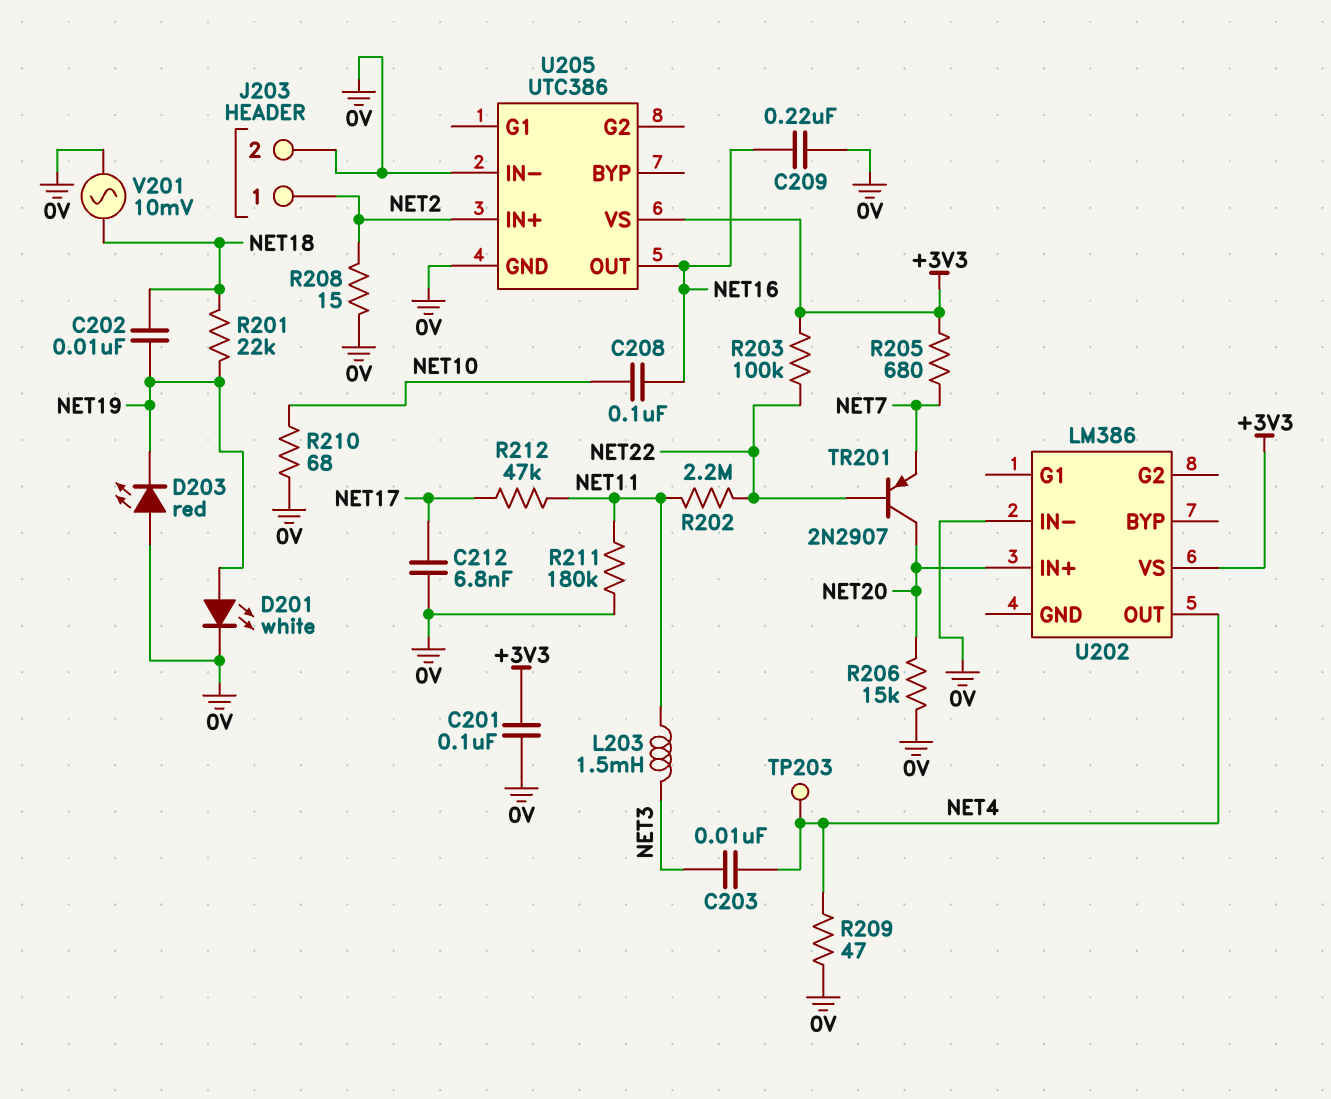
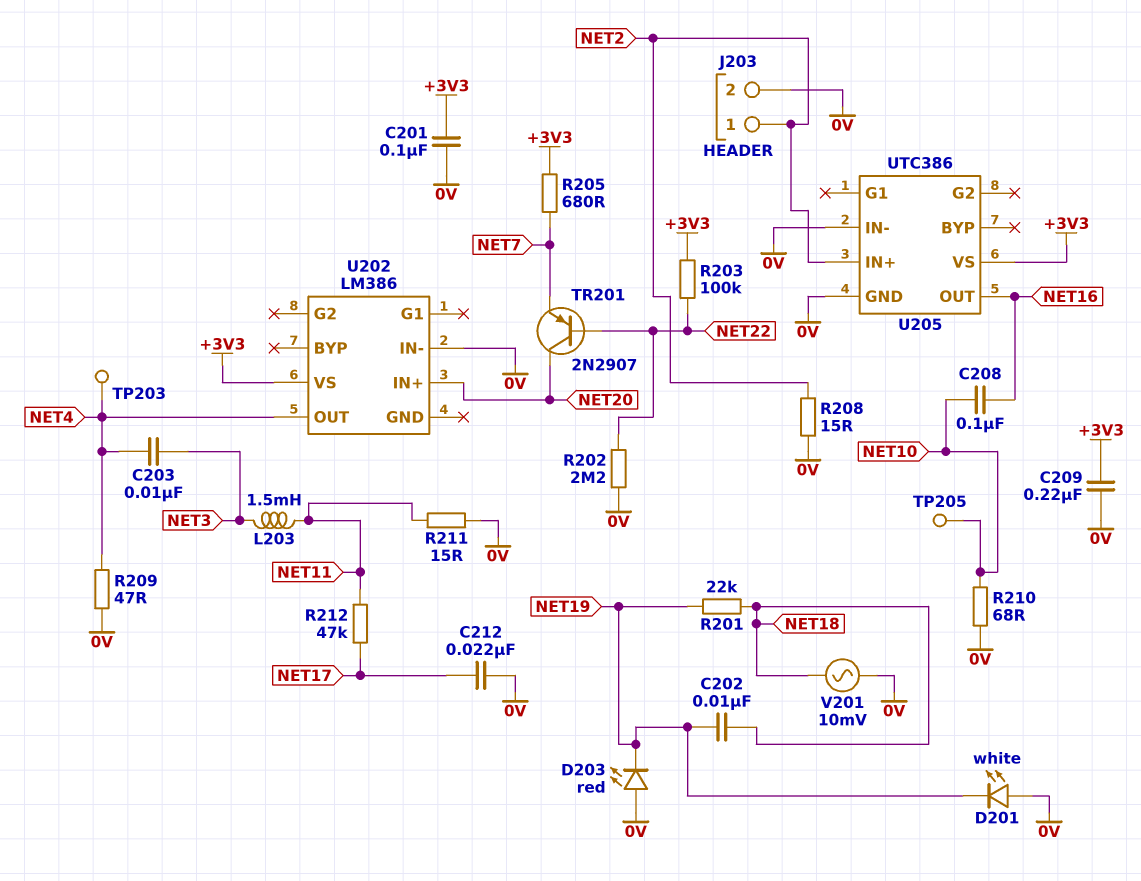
C209: 220nF (0V, NET16) -> 220nF (+3V3, 0V)
C212: 6.8nF (0V, NET17) -> 22nF (0V, NET17)
D201: LED white (A NET19, K 0V) -> LED white (A 0V, K NET19)
R202: 2.2M (NET11, NET22) -> 2.2M (0V, NET22)
R206: 15k (0V, NET20) -> none
R211: 180k (0V, NET11) -> 15 (0V, NET11)
TP205: none -> test point (NET10)

